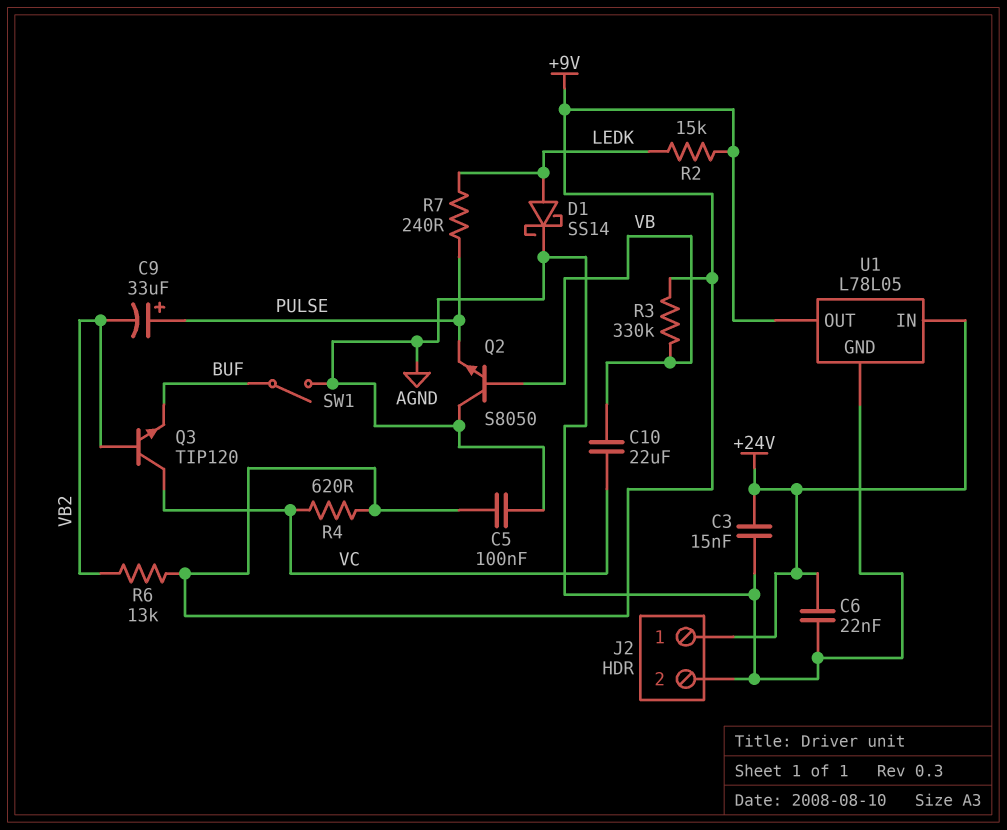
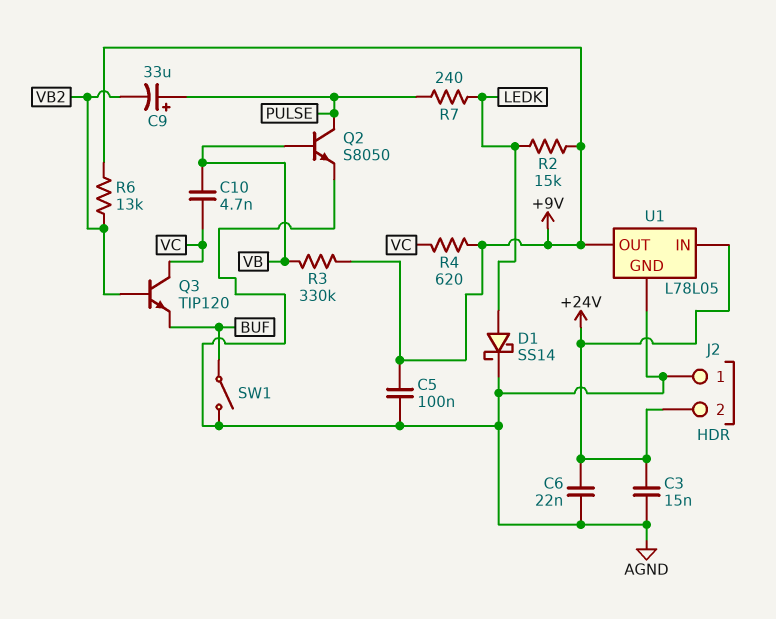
C10: 22uF (VB, VC) -> 4.7nF (VB, VC)
J2 pin 1: +24V -> AGND
J2 pin 2: AGND -> +24V
Q2: NPN S8050 (B VB, C AGND, E PULSE) -> NPN S8050 (B VB, C PULSE, E AGND)

